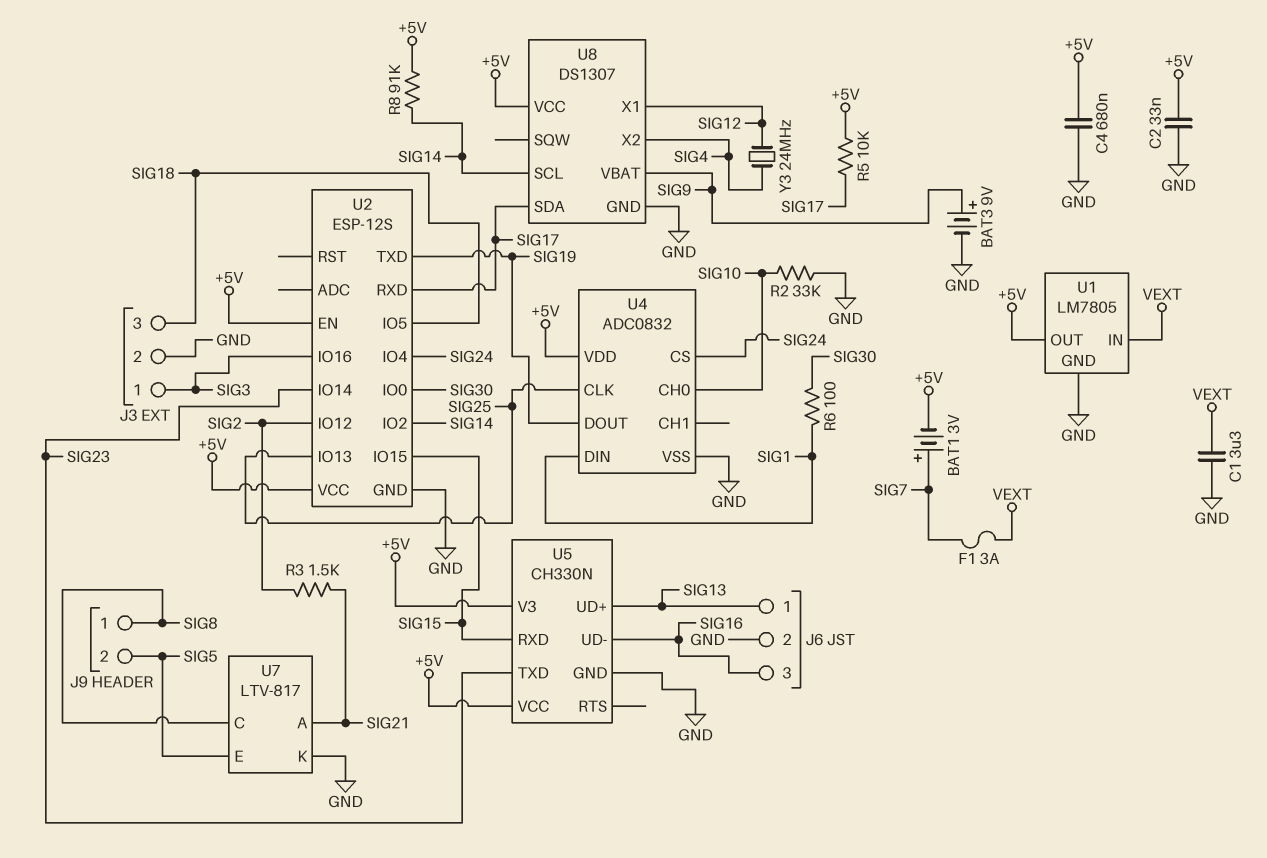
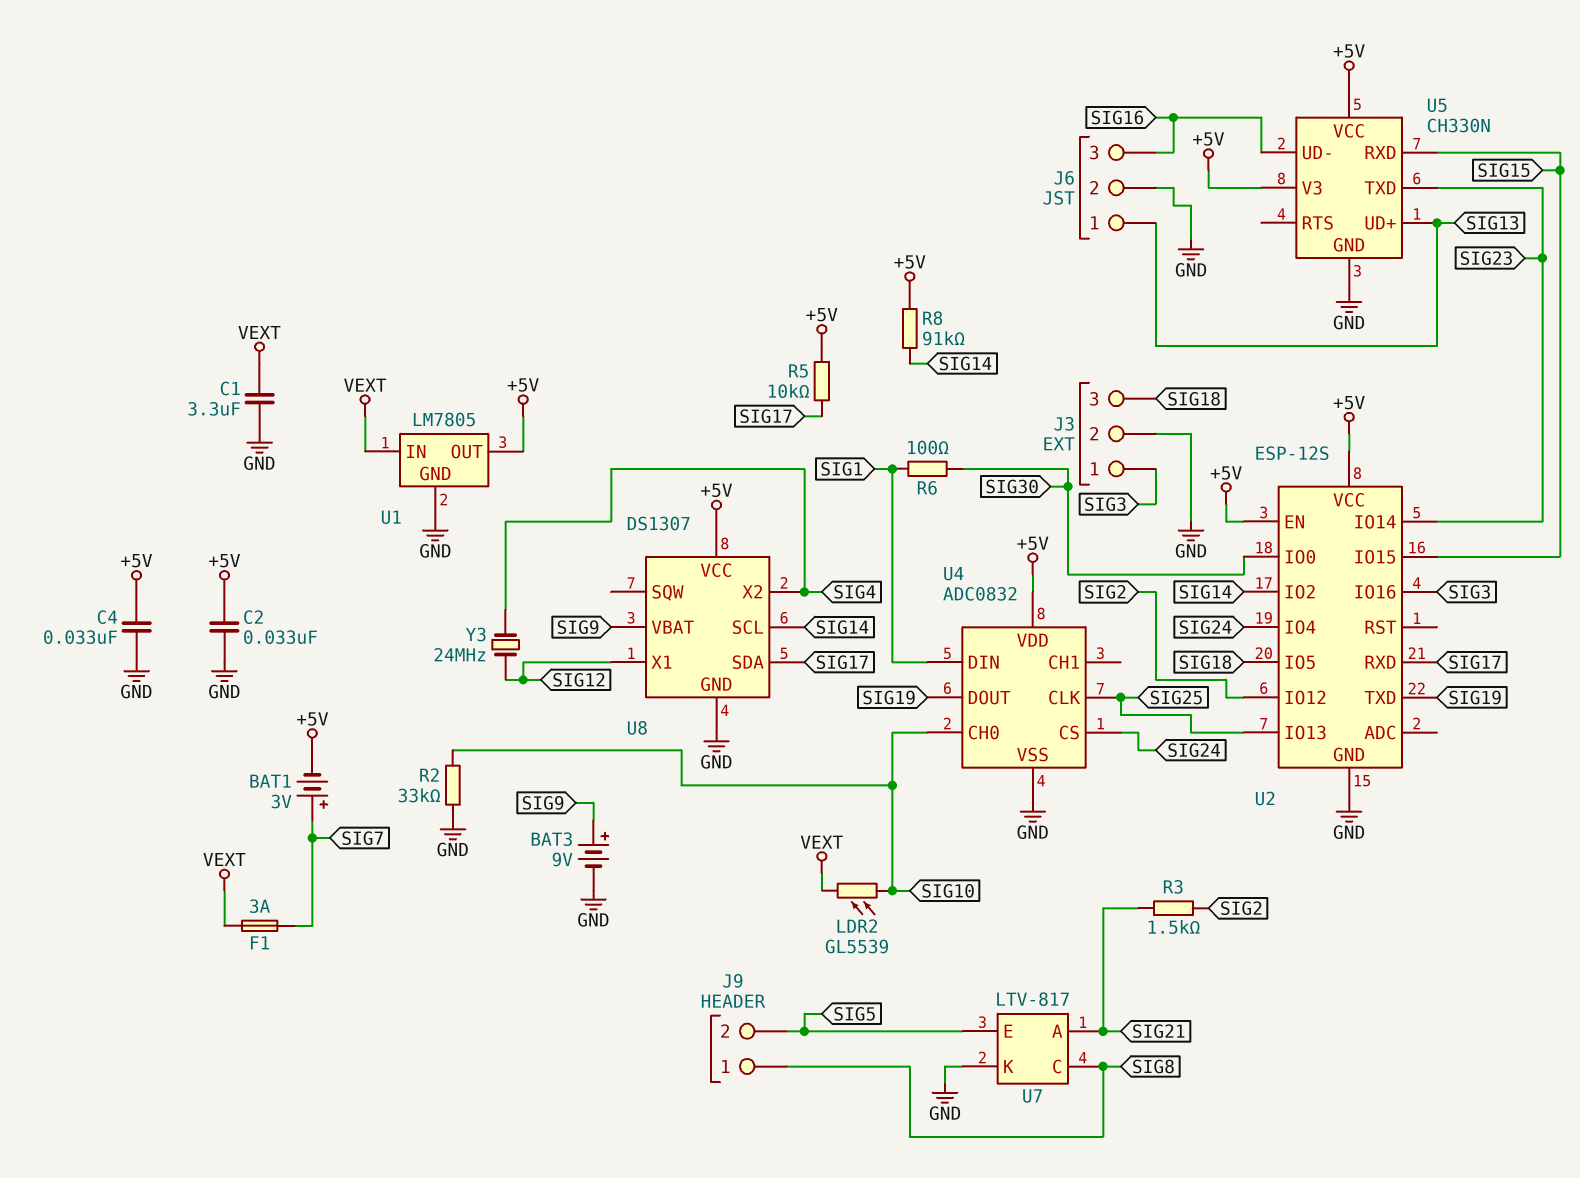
C4: 680nF (+5V, GND) -> 33nF (+5V, GND)
LDR2: none -> GL5539 (SIG10, VEXT)

